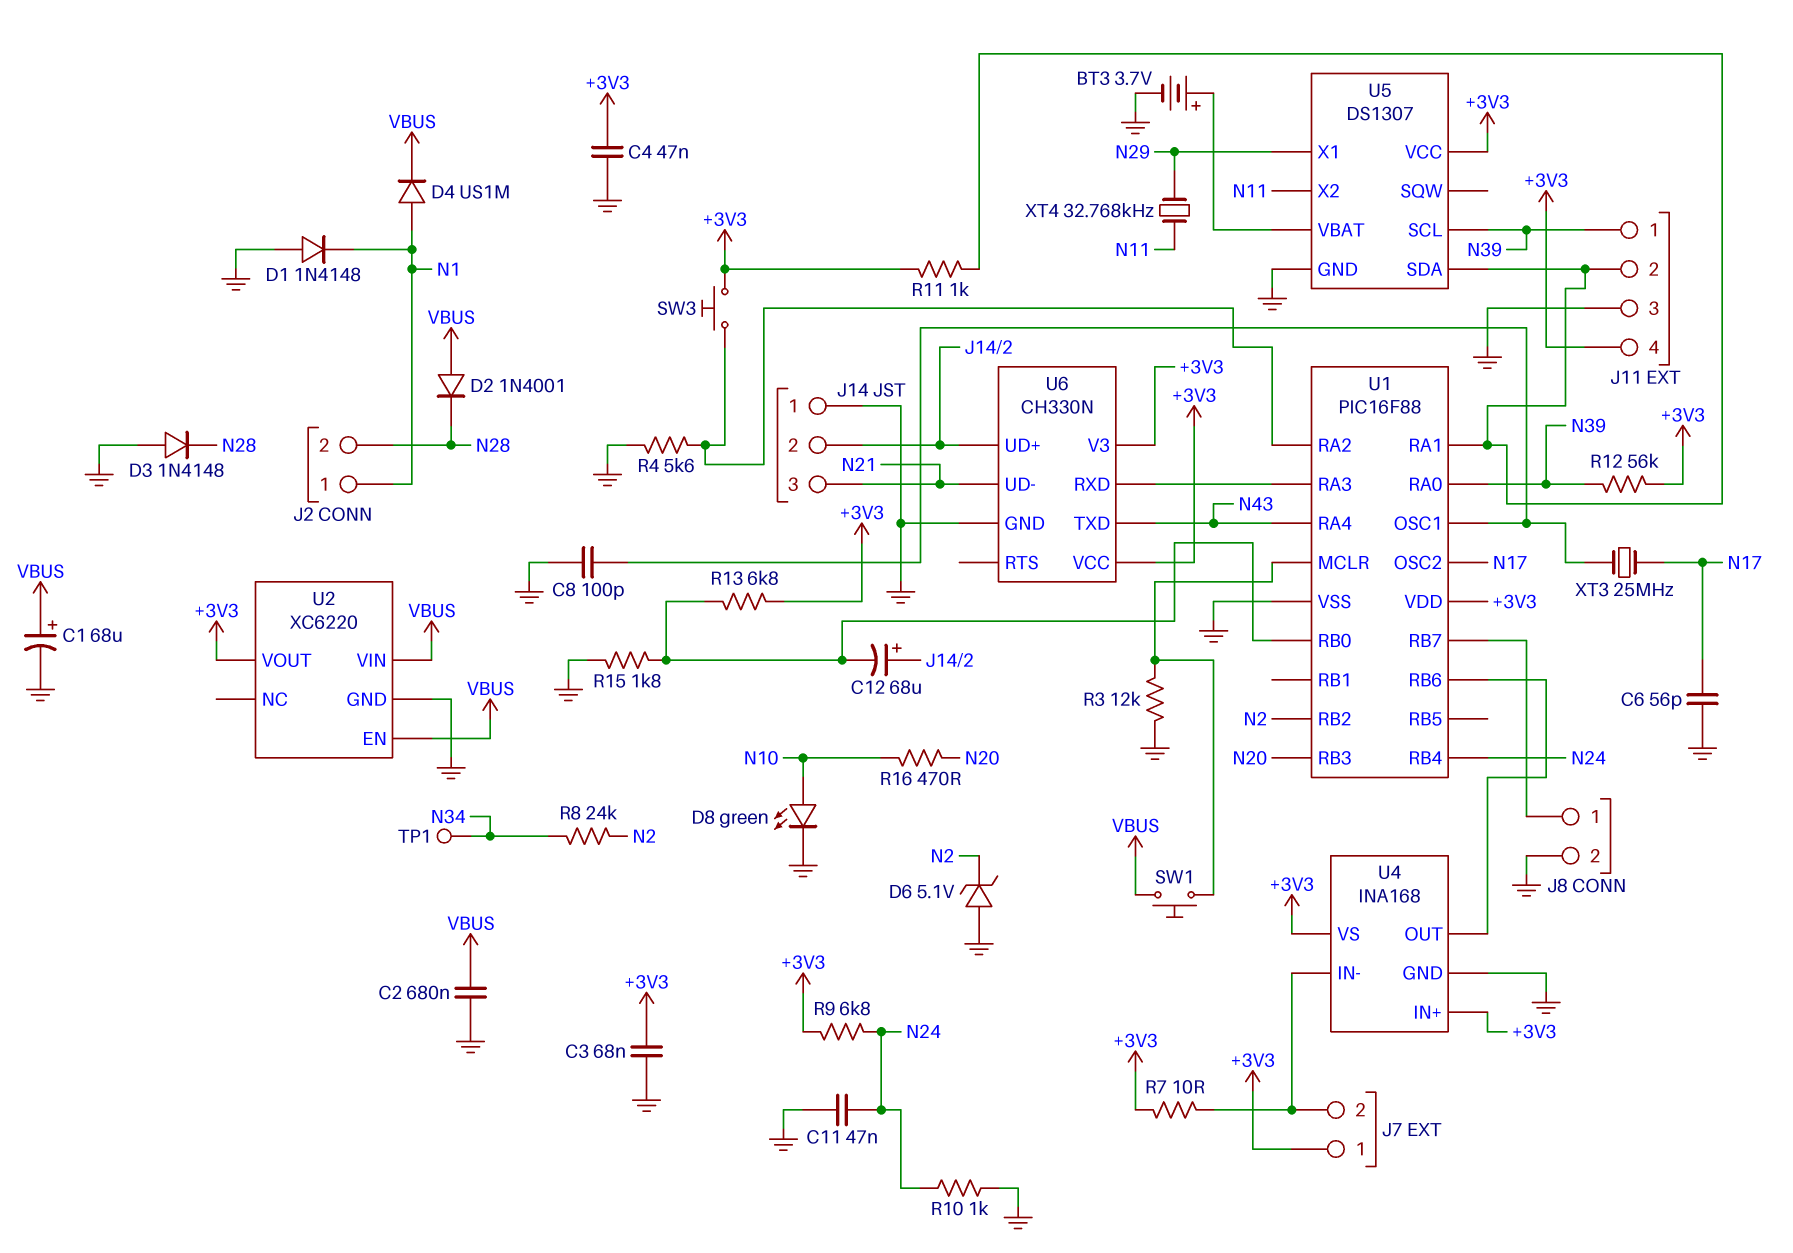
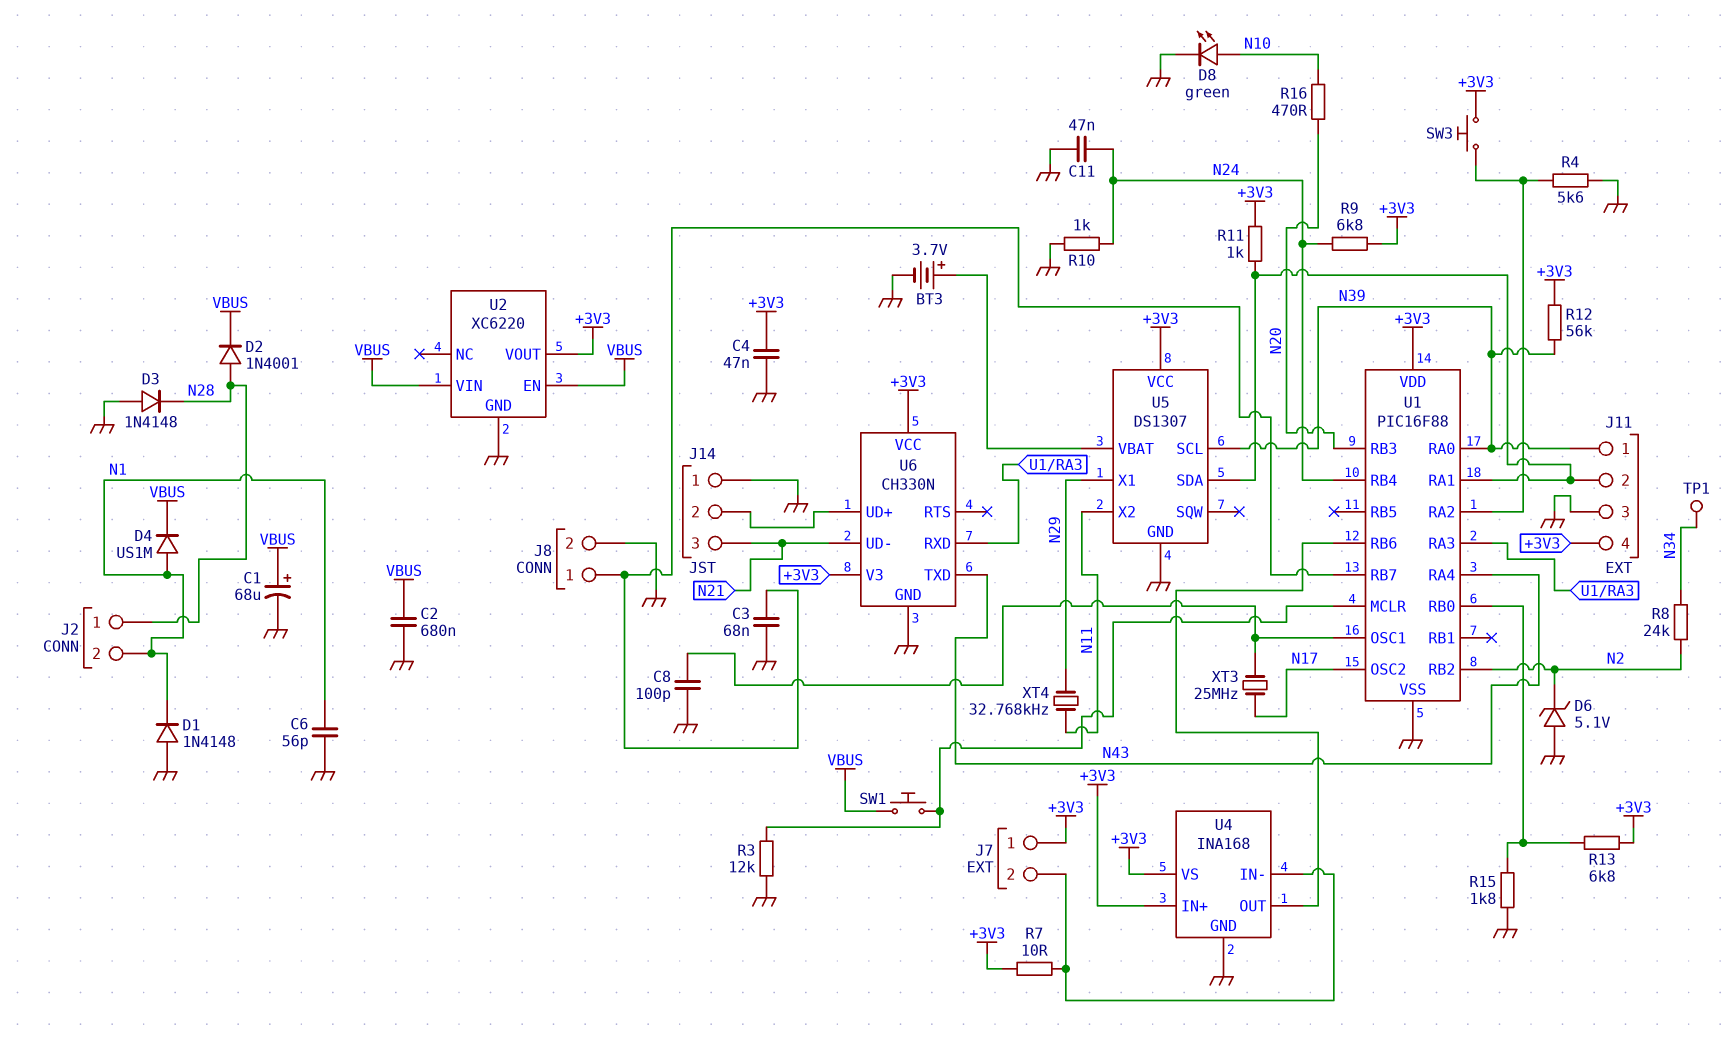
C3: 68nF (+3V3, GND) -> 68nF (GND, J8/1)
C6: 56pF (GND, N17) -> 56pF (GND, N1)
C12: 68uF (plus J14/2, minus U1/RB0) -> none
D2: diode 1N4001 (A VBUS, K N28) -> diode 1N4001 (A N28, K VBUS)
J2 pin 1: N1 -> N28
J2 pin 2: N28 -> N1

